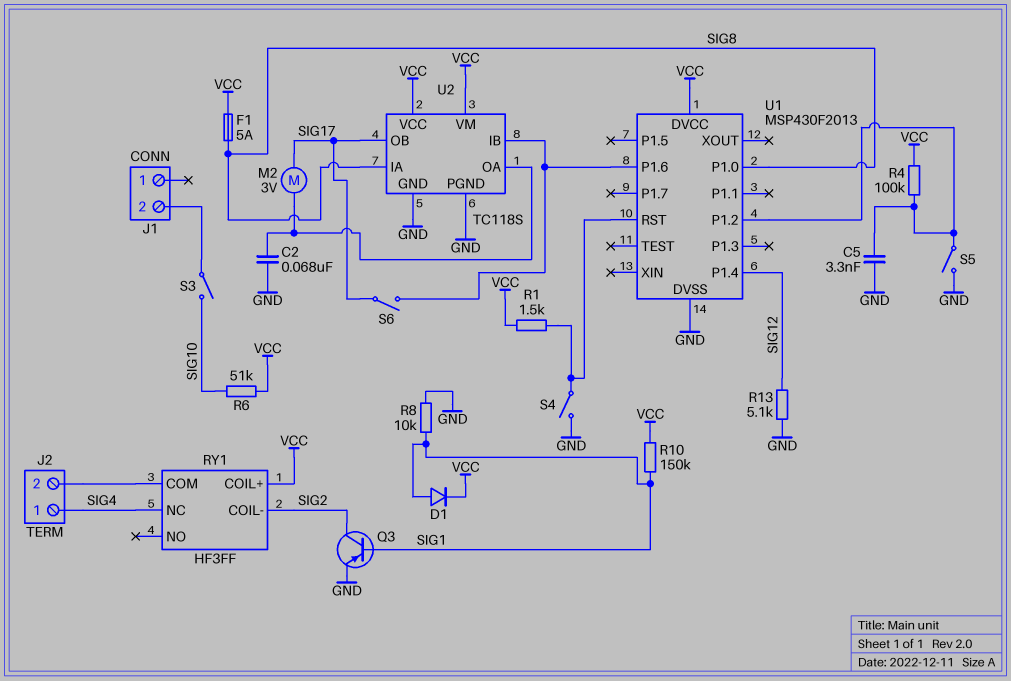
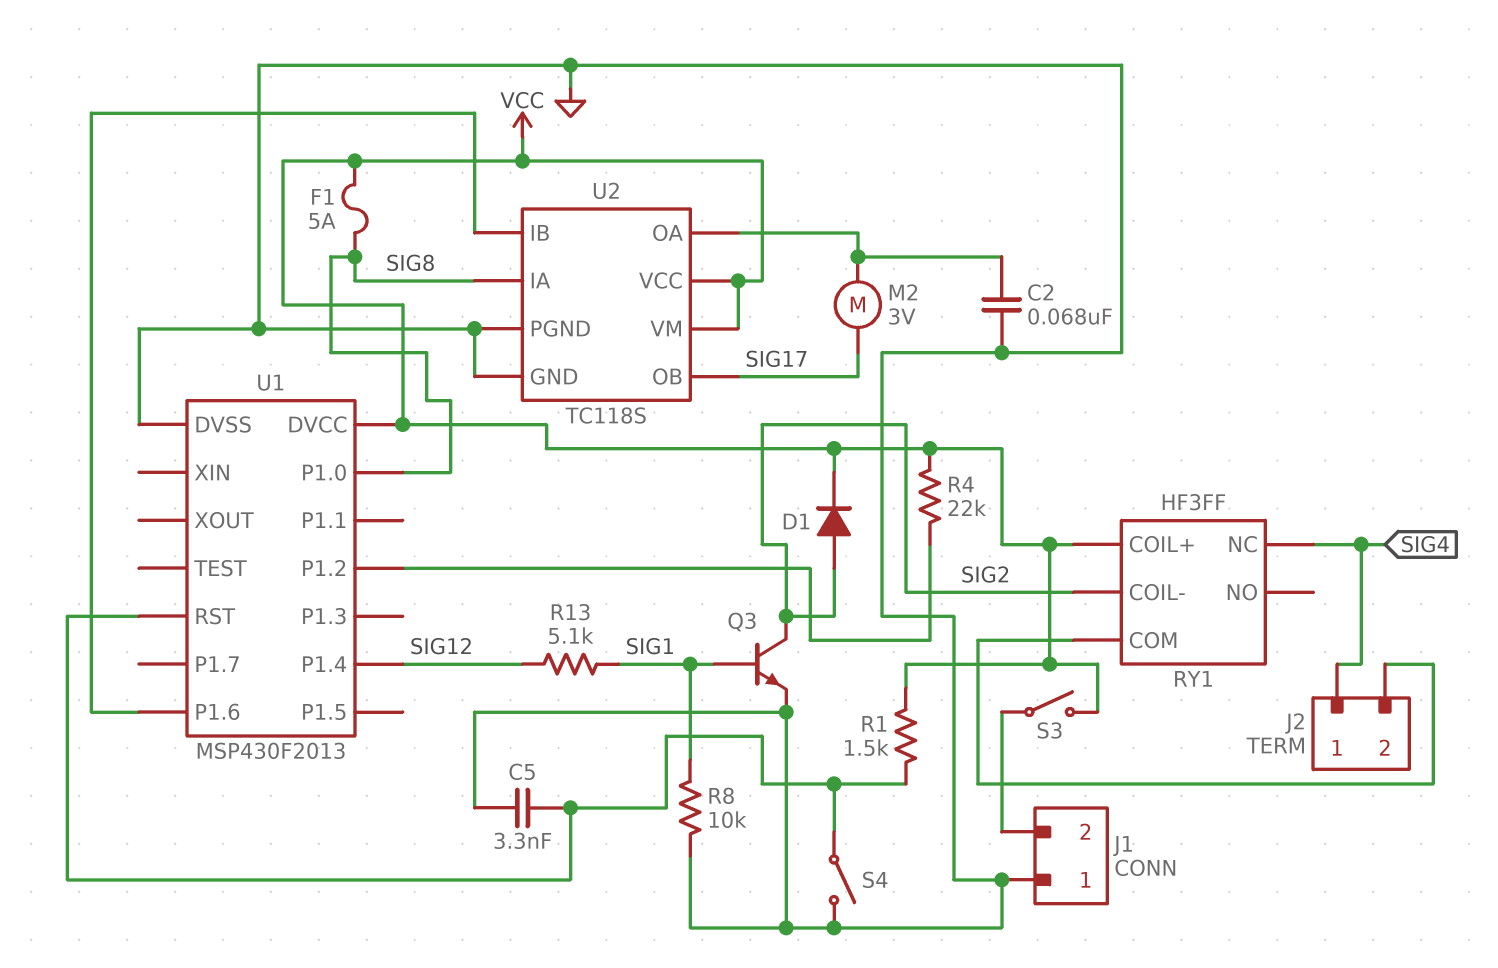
C5: 3.3nF (GND, U1/P1.2) -> 3.3nF (GND, U1/RST)
D1: diode (A SIG1, K VCC) -> diode (A SIG2, K VCC)
J1 pin 1: none -> GND
Q3: PNP (B SIG1, C SIG2, E GND) -> NPN (B SIG1, C SIG2, E GND)
R4: 100k (U1/P1.2, VCC) -> 22k (U1/P1.2, VCC)
R6: 51k (SIG10, VCC) -> none
R10: 150k (SIG1, VCC) -> none
R13: 5.1k (GND, SIG12) -> 5.1k (SIG1, SIG12)
S3: switch (J1/2, SIG10) -> switch (J1/2, VCC)
S5: switch (GND, U1/P1.2) -> none
S6: switch (SIG17, U1/P1.6) -> none

